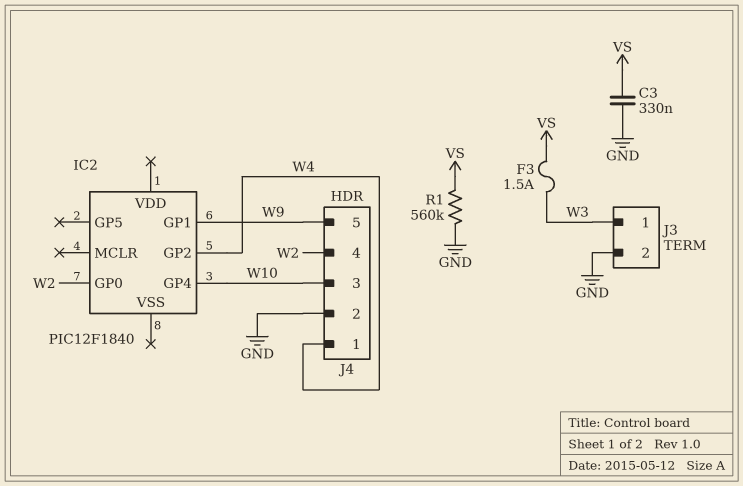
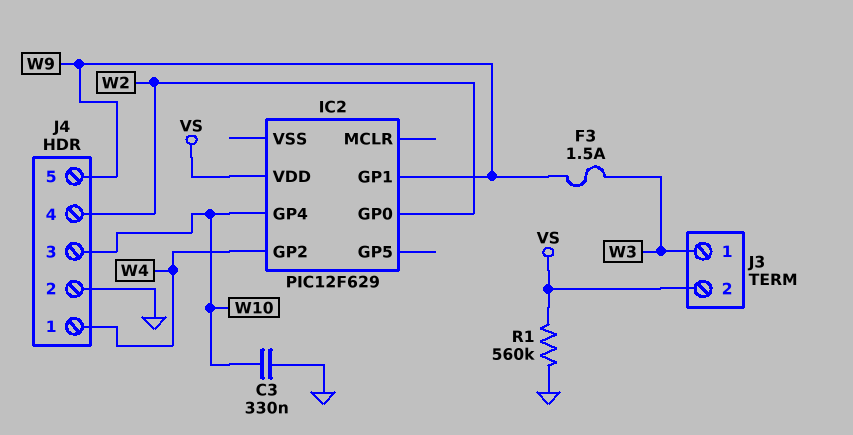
C3: 330nF (GND, VS) -> 330nF (GND, W10)
F3: 1.5A (VS, W3) -> 1.5A (W3, W9)
IC2: PIC12F1840 -> PIC12F629
IC2 pin VDD: none -> VS
J3 pin 2: GND -> VS

